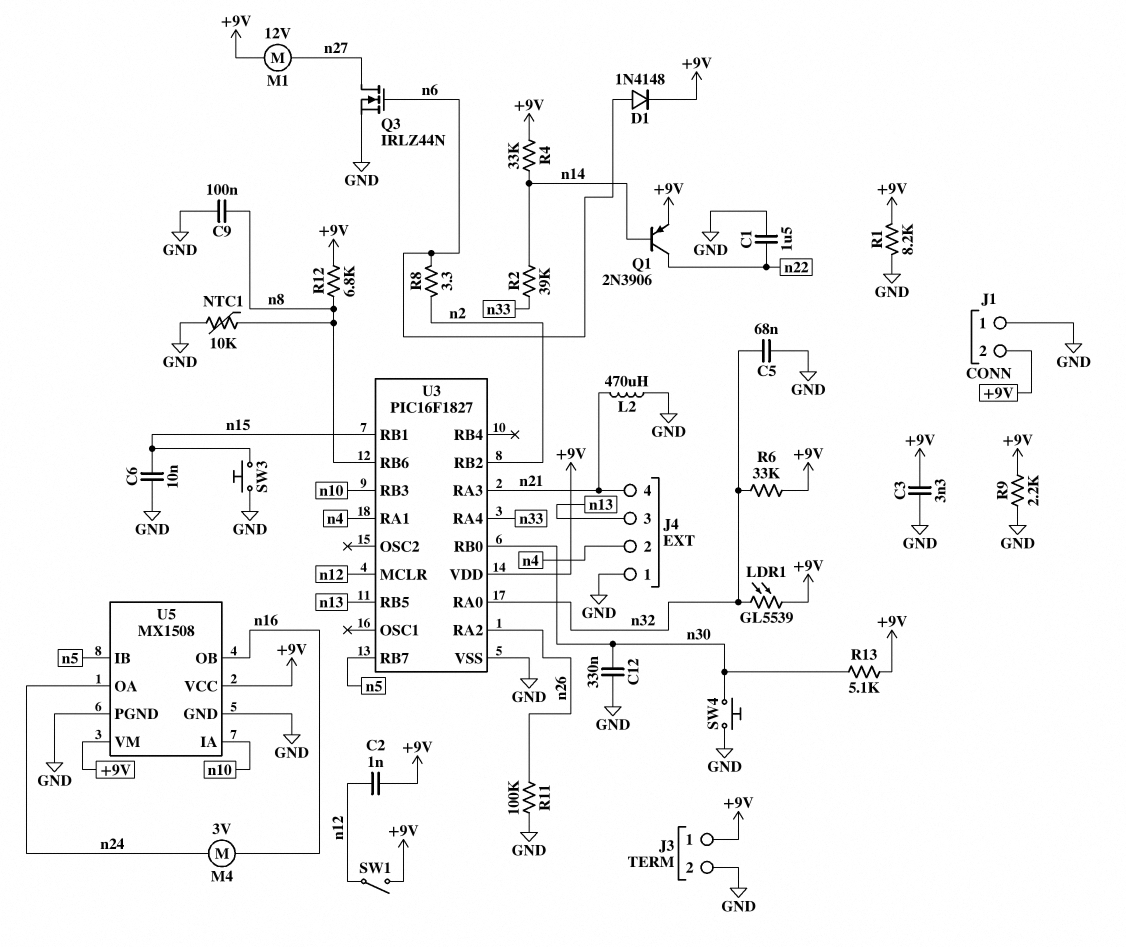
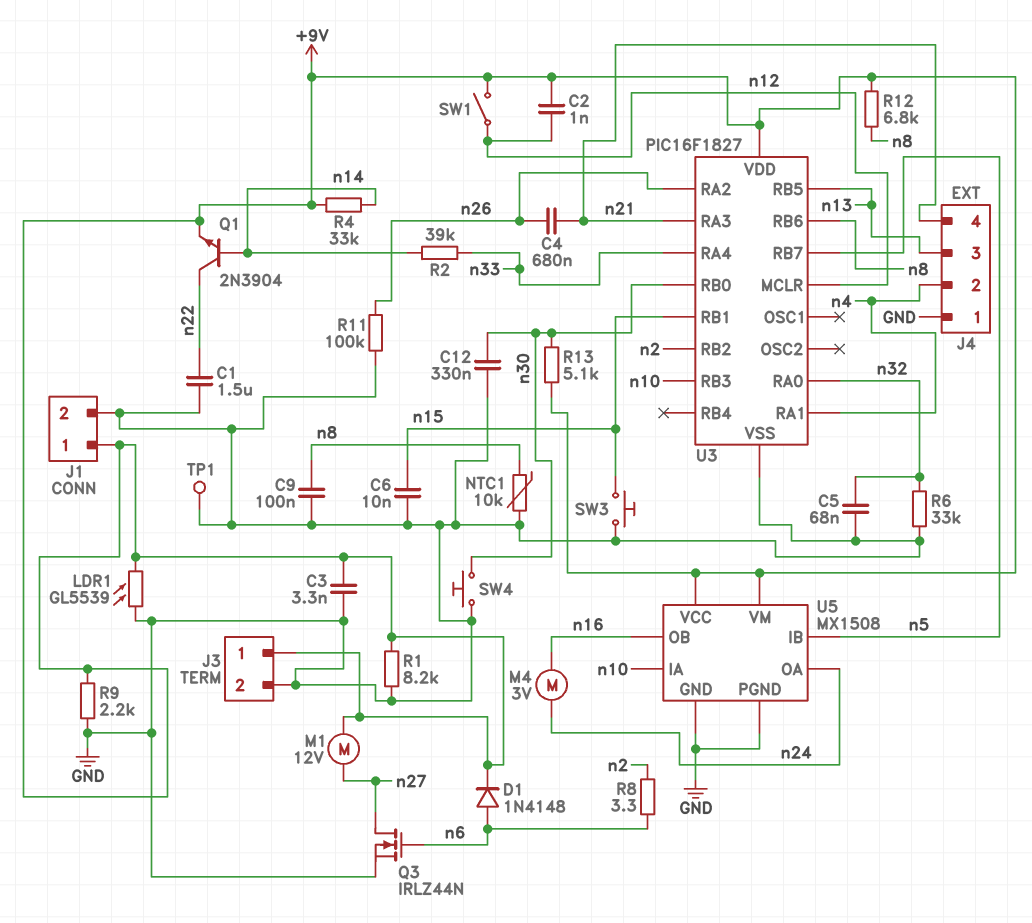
C4: none -> 680nF (n21, n26)
J1 pin 1: GND -> +9V
J1 pin 2: +9V -> GND
L2: 470uH (GND, n21) -> none
LDR1: GL5539 (+9V, n32) -> GL5539 (+9V, GND)
Q1: PNP 2N3906 (B n14, C n22, E +9V) -> NPN 2N3904 (B n14, C n22, E +9V)
R6: 33k (+9V, n32) -> 33k (GND, n32)
TP1: none -> test point (GND)

